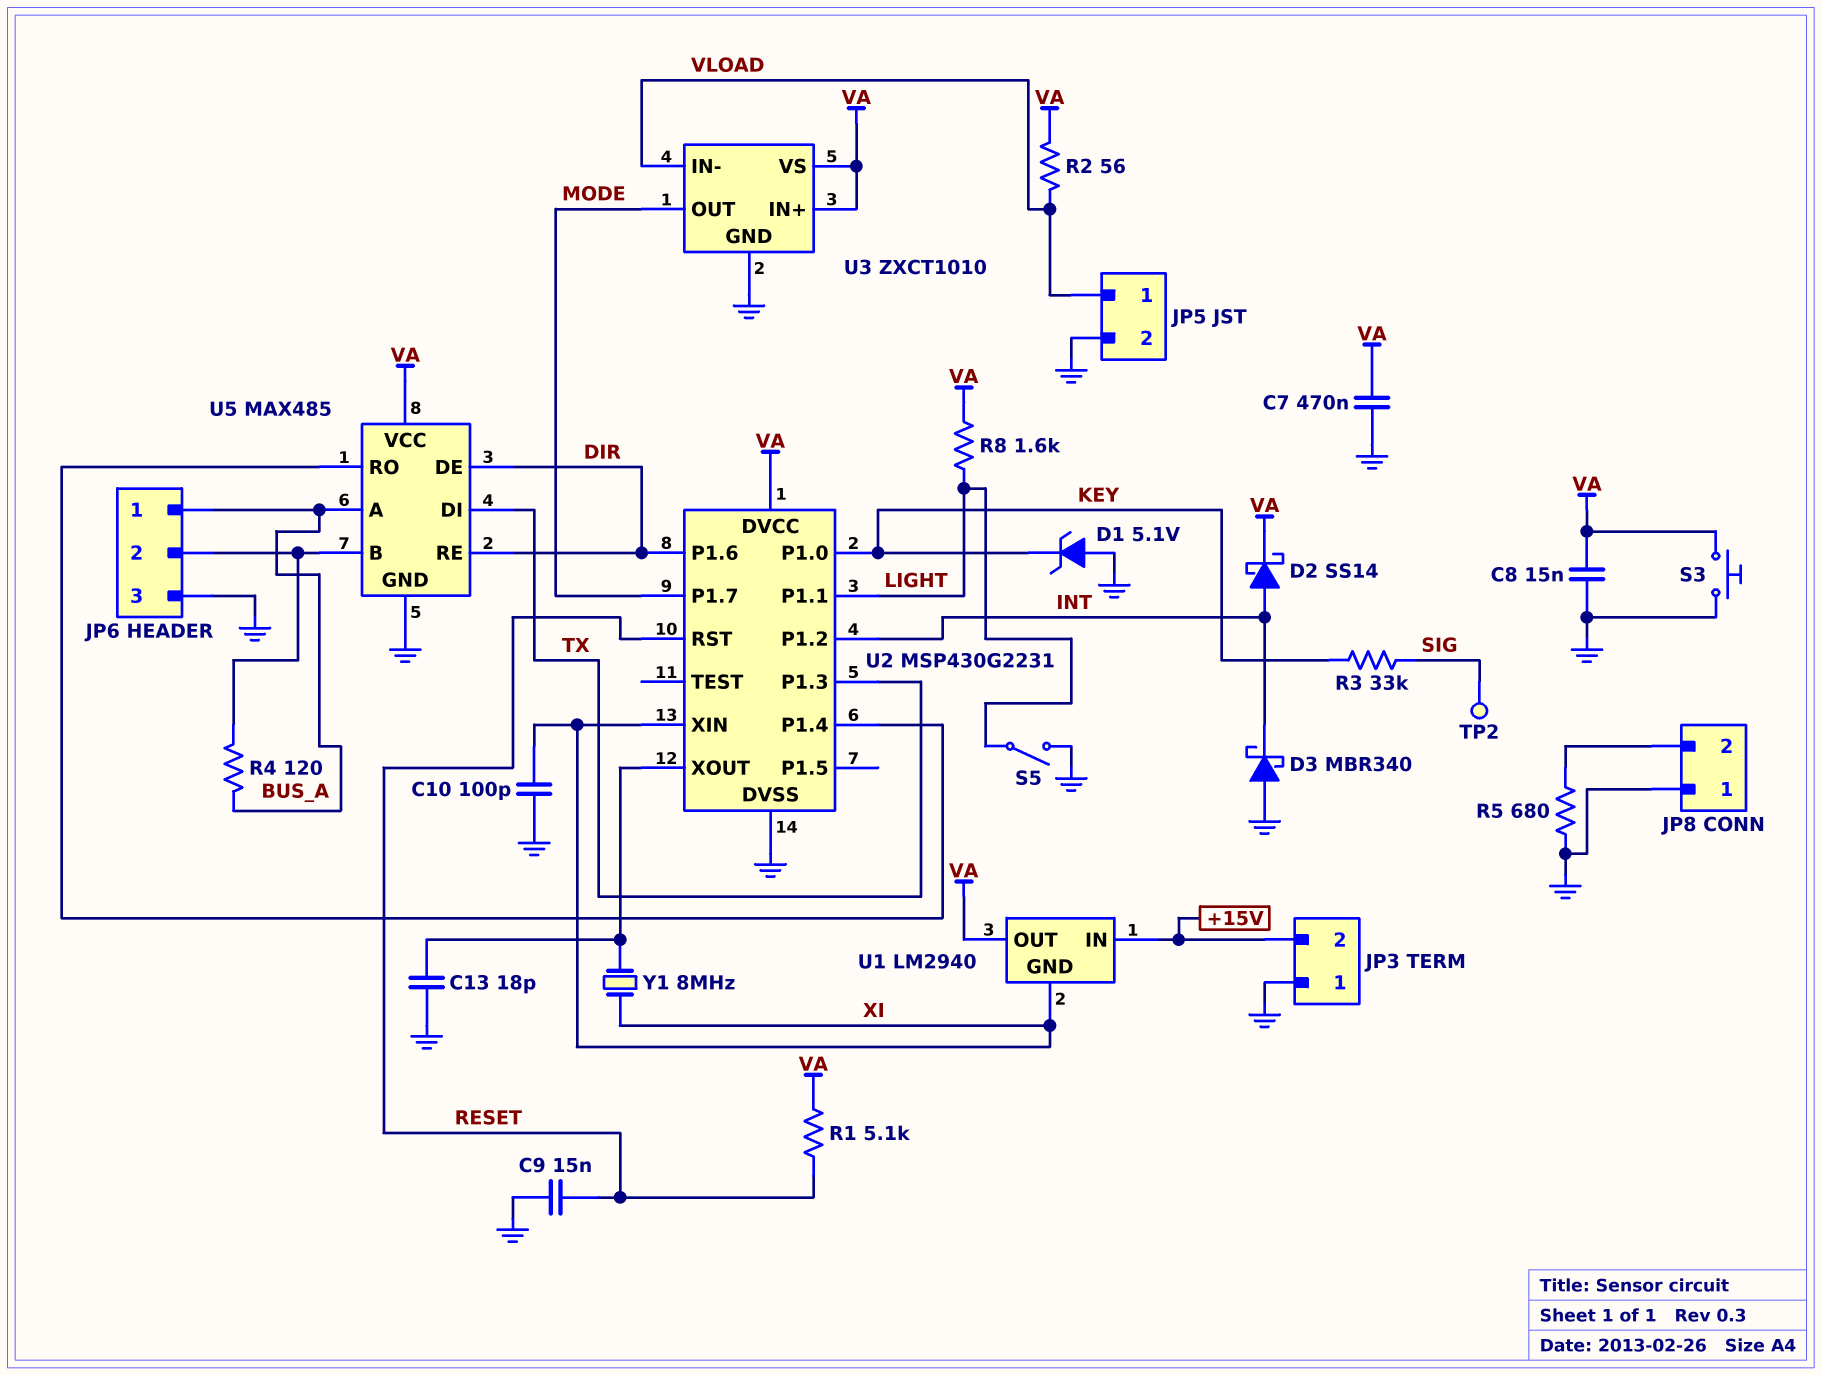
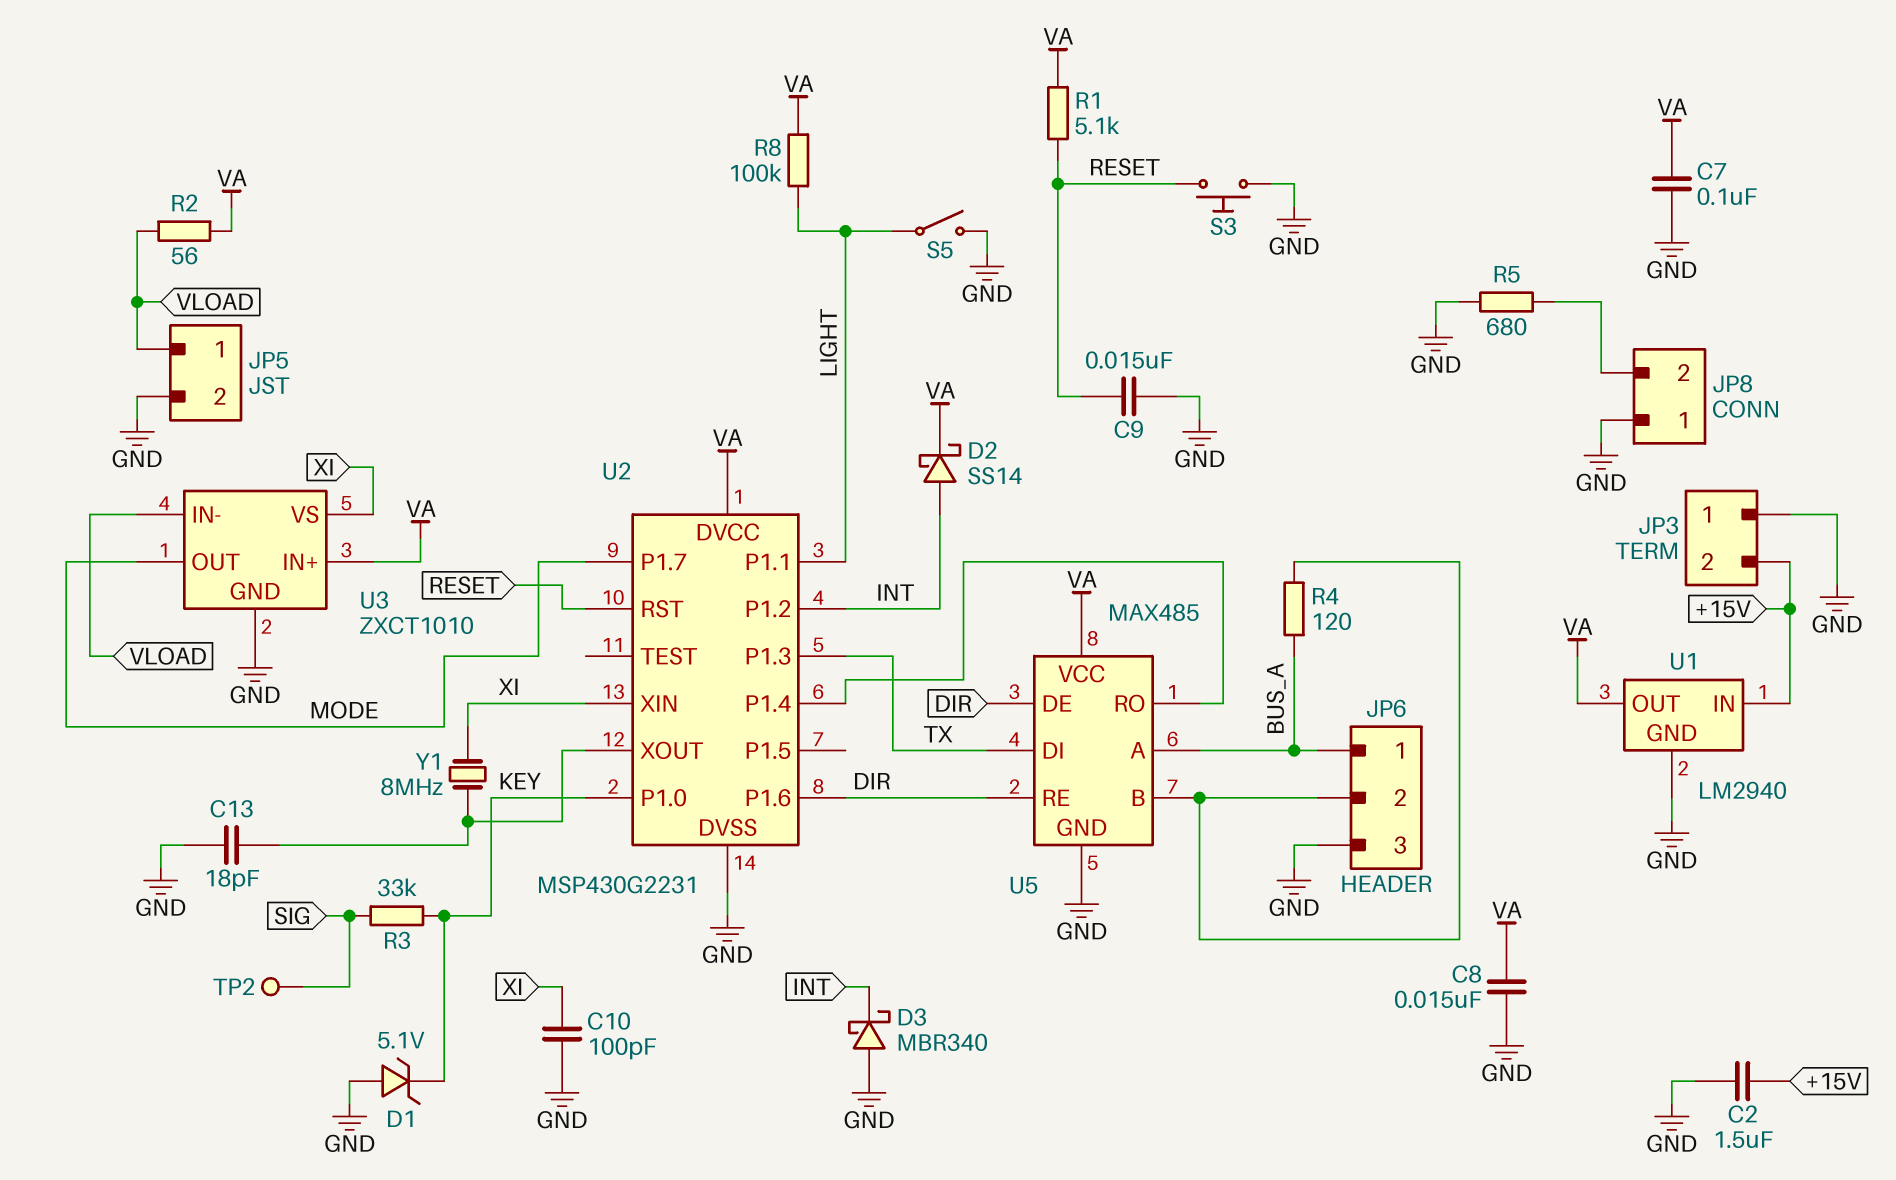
C2: none -> 1.5uF (+15V, GND)
C7: 470nF (GND, VA) -> 100nF (GND, VA)
R8: 1.6k (LIGHT, VA) -> 100k (LIGHT, VA)
S3: button (GND, VA) -> button (GND, RESET)
U1 pin GND: XI -> GND
U3 pin VS: VA -> XI

